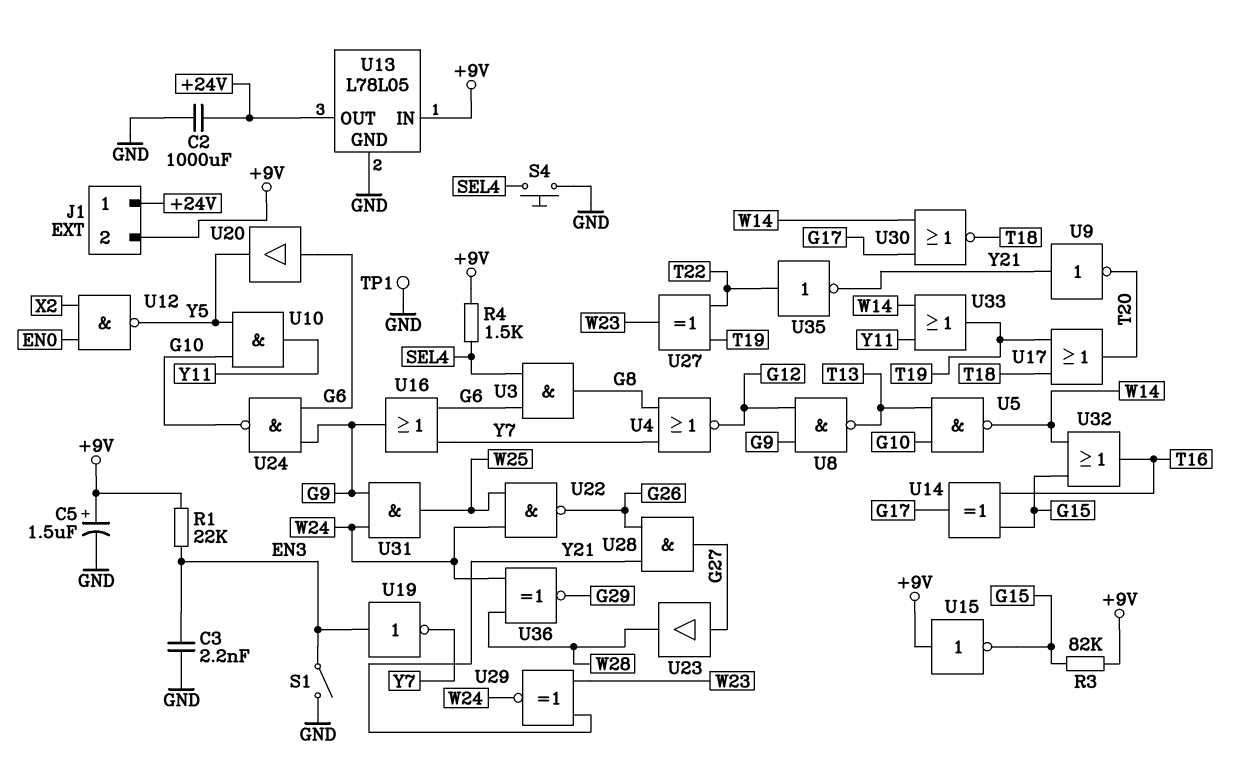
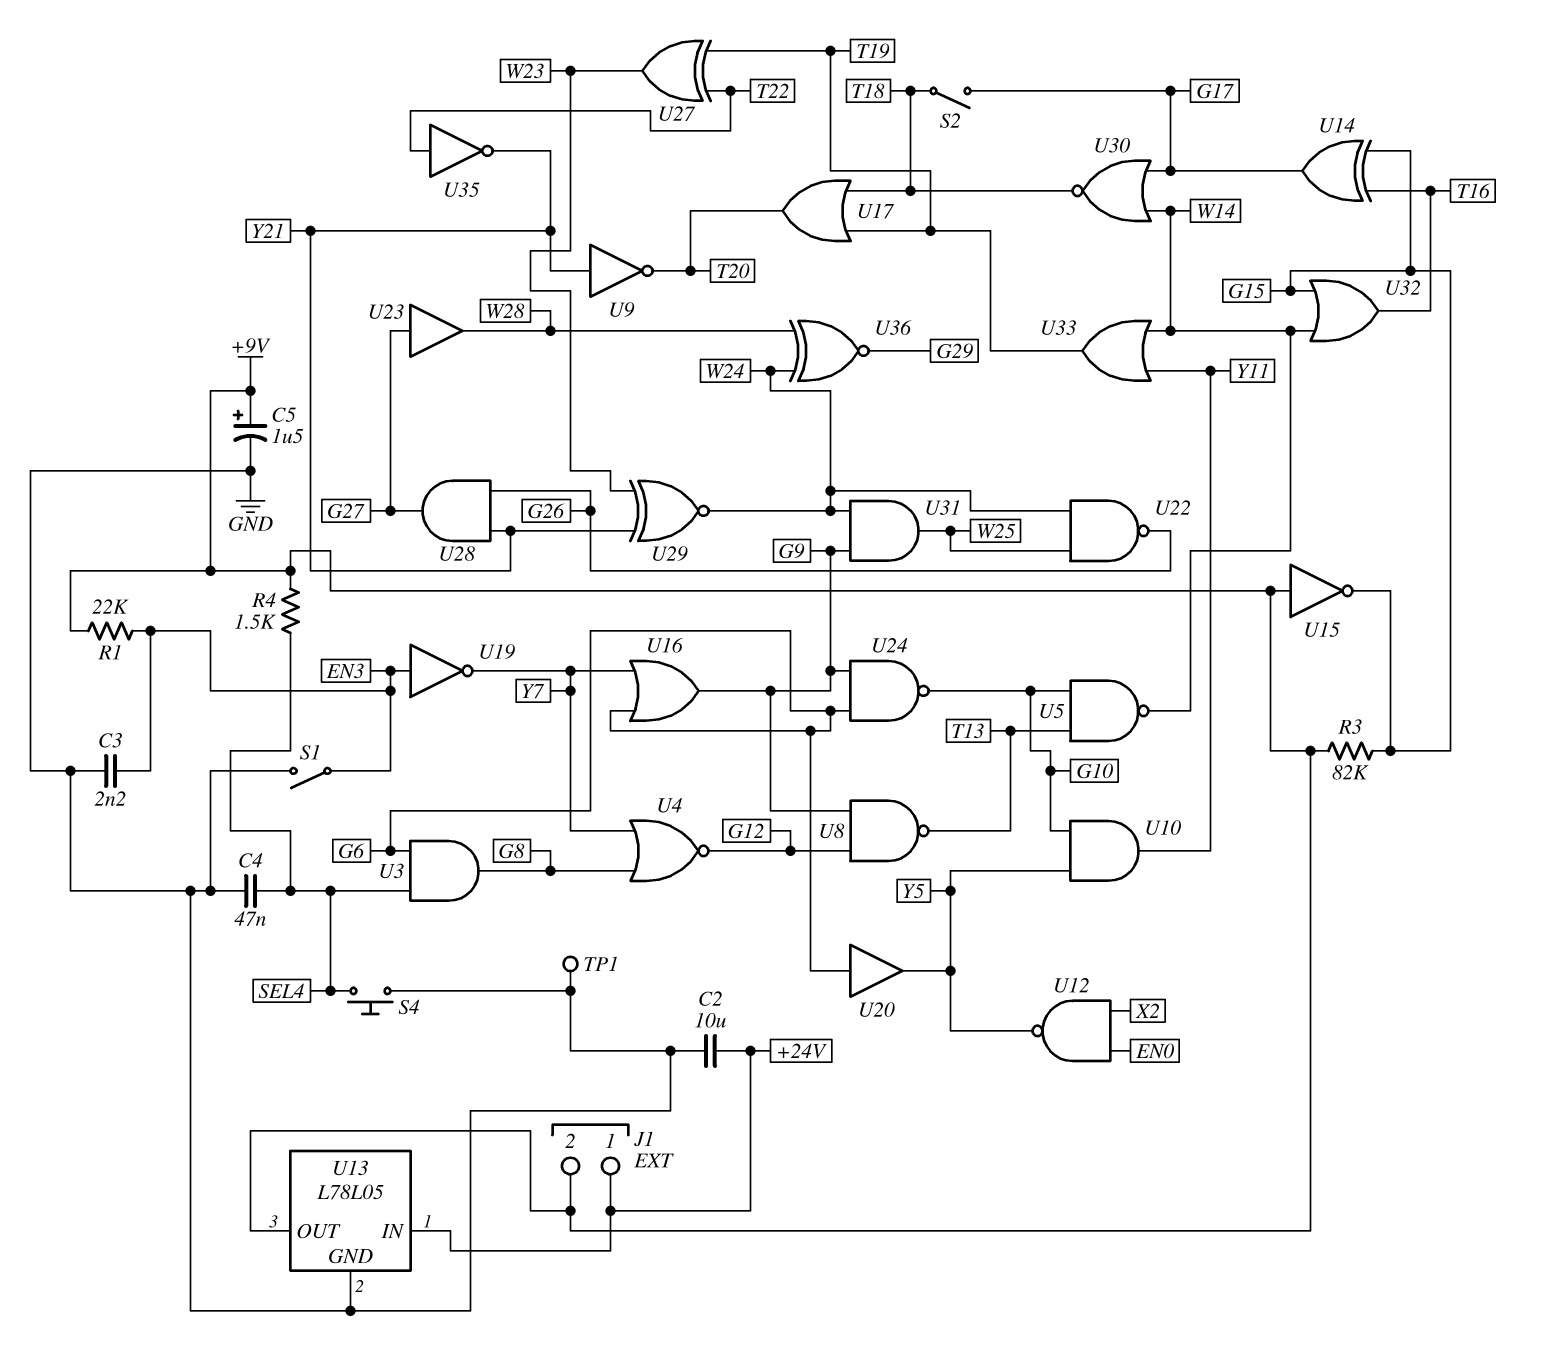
C2: 1000uF (+24V, GND) -> 10uF (+24V, GND)
C4: none -> 47nF (GND, SEL4)
S2: none -> switch (G17, T18)
U13 pin IN: +9V -> +24V
U13 pin OUT: +24V -> +9V

